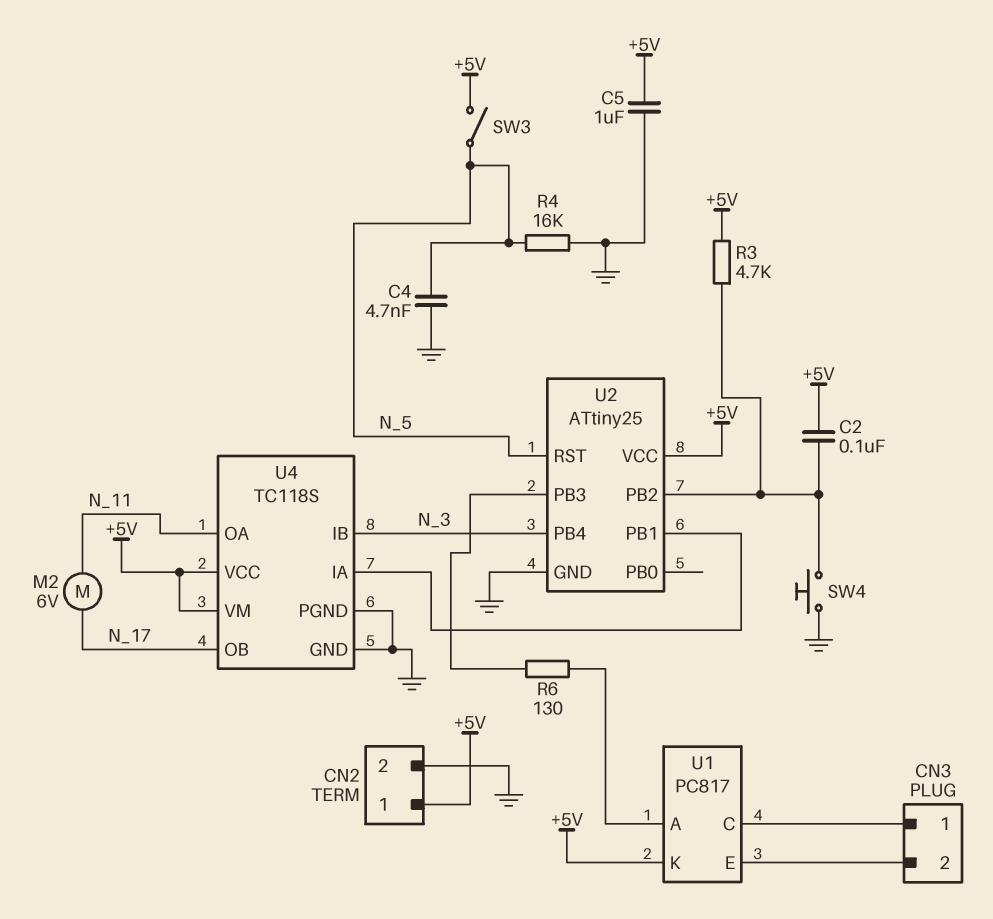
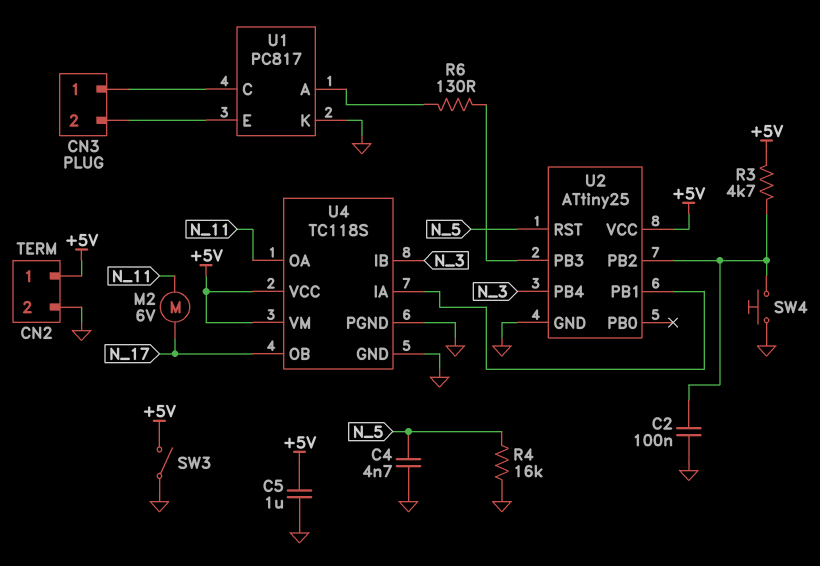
C2: 100nF (+5V, U2/PB2) -> 100nF (GND, U2/PB2)
SW3: switch (+5V, N_5) -> switch (+5V, GND)
U1 pin K: +5V -> GND

